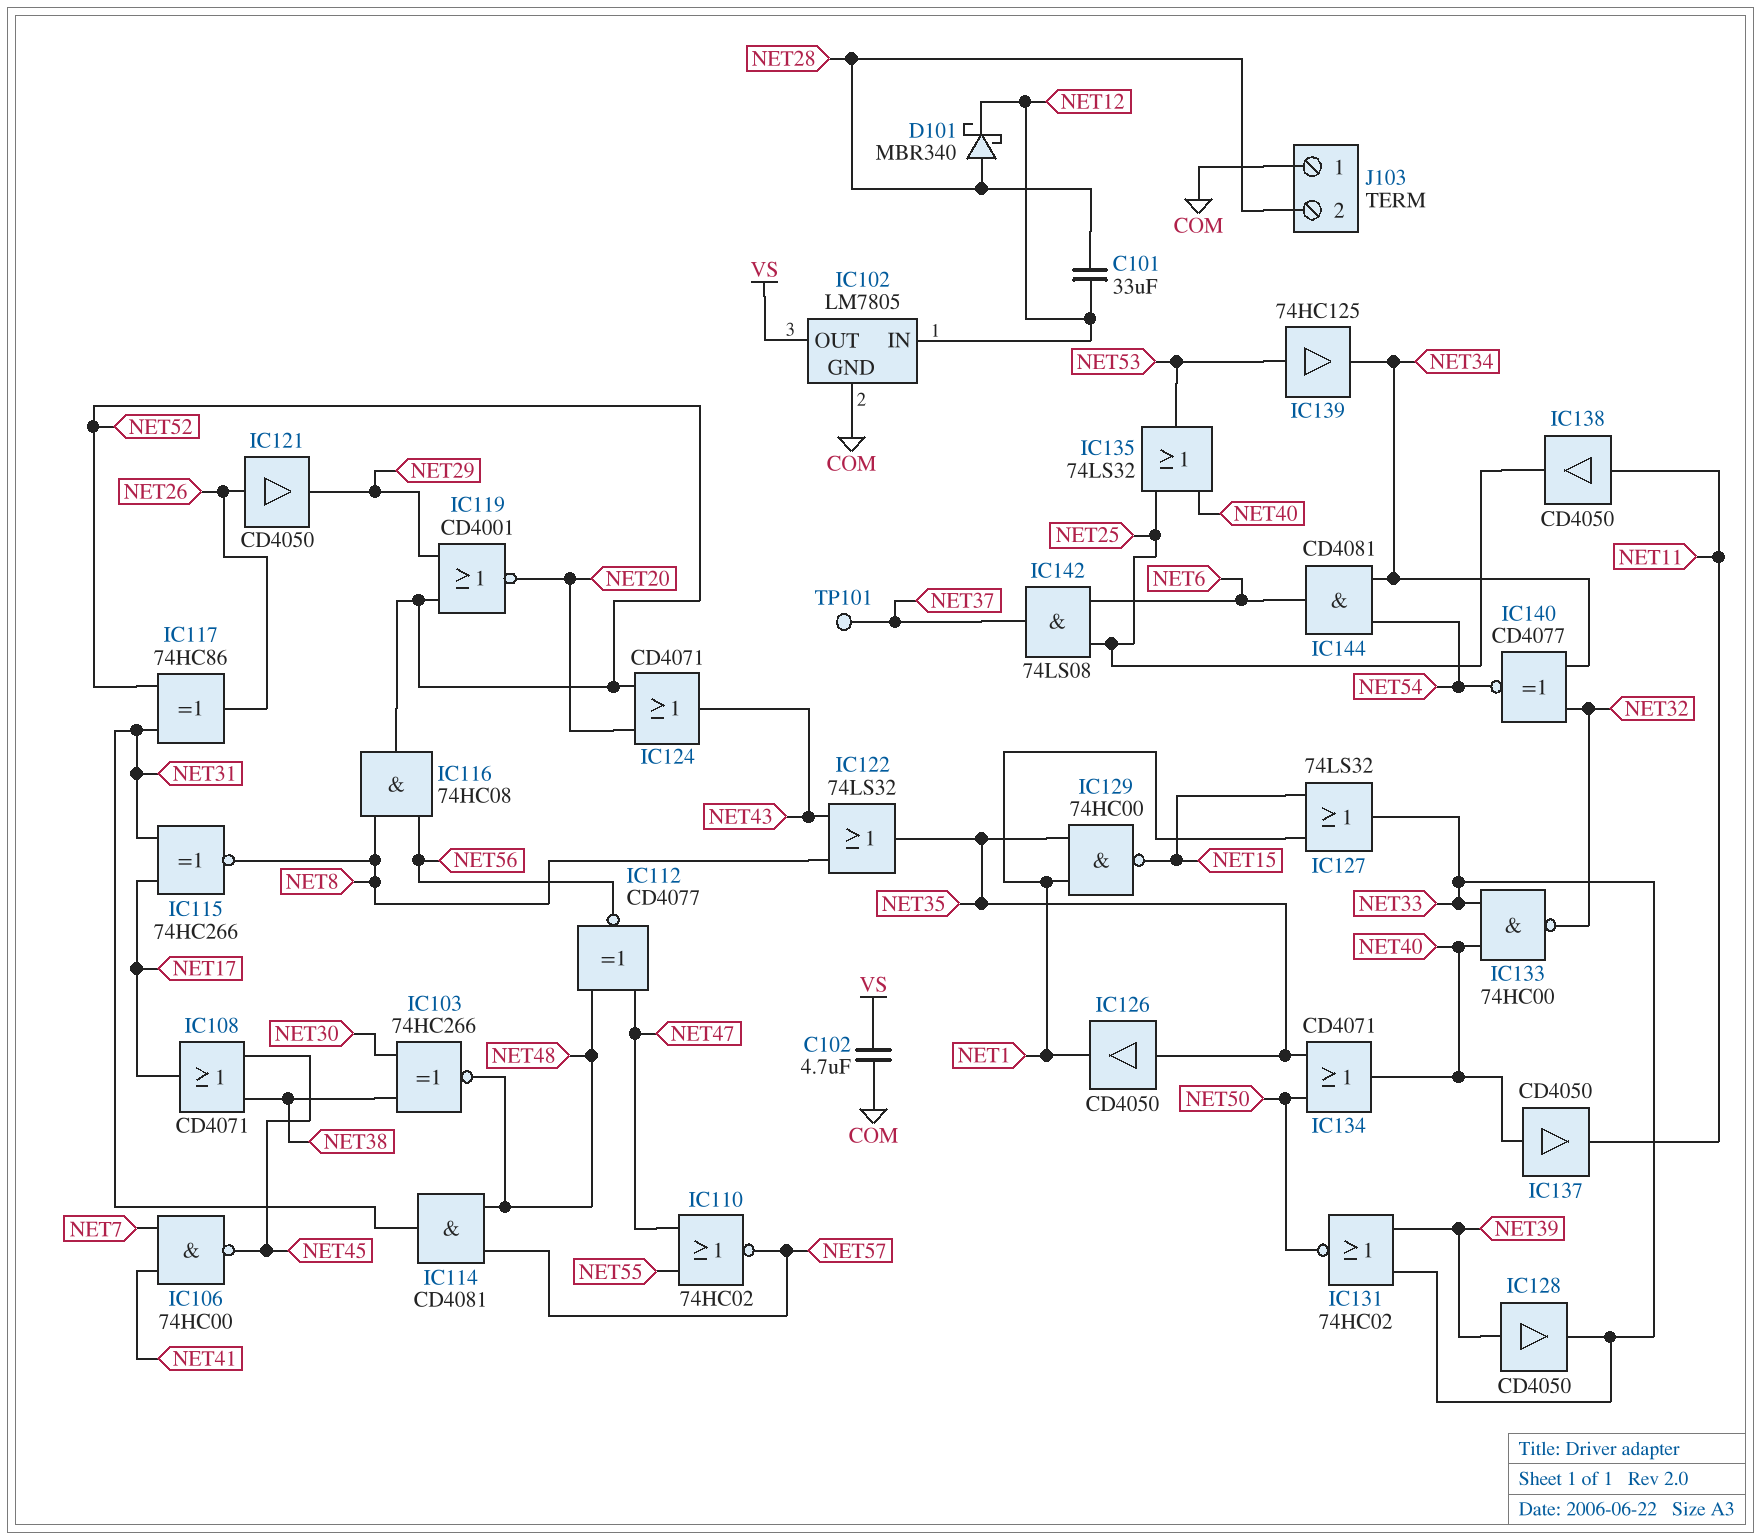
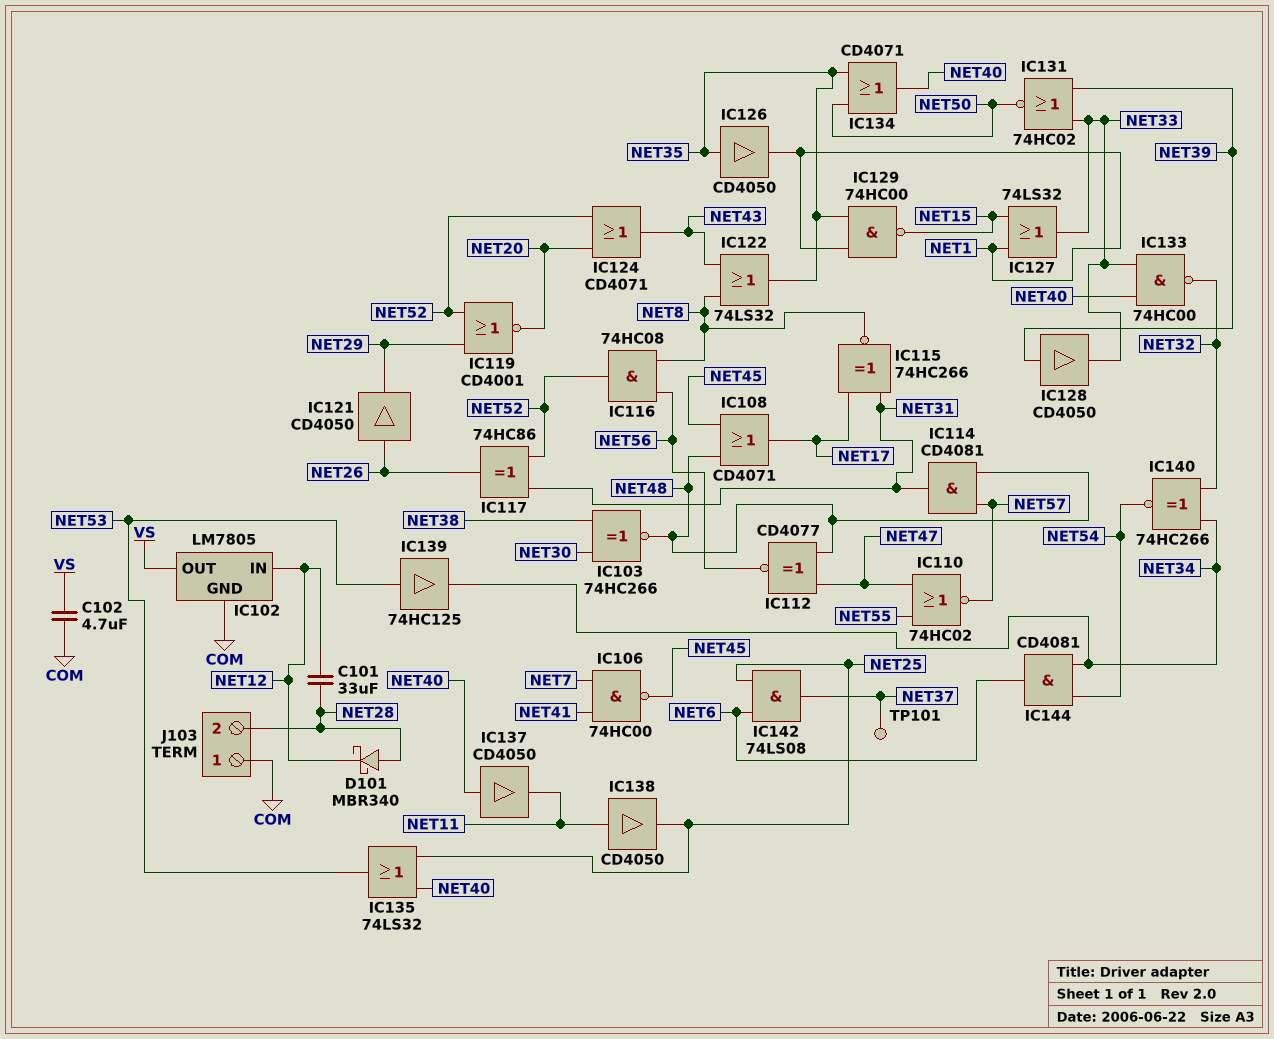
IC108: OR CD4071 (in NET38, in NET45, out NET17) -> OR CD4071 (in NET45, in NET48, out NET17)
IC140: XNOR CD4077 (in NET32, in NET34, out NET54) -> XNOR 74HC266 (in NET32, in NET34, out NET54)

